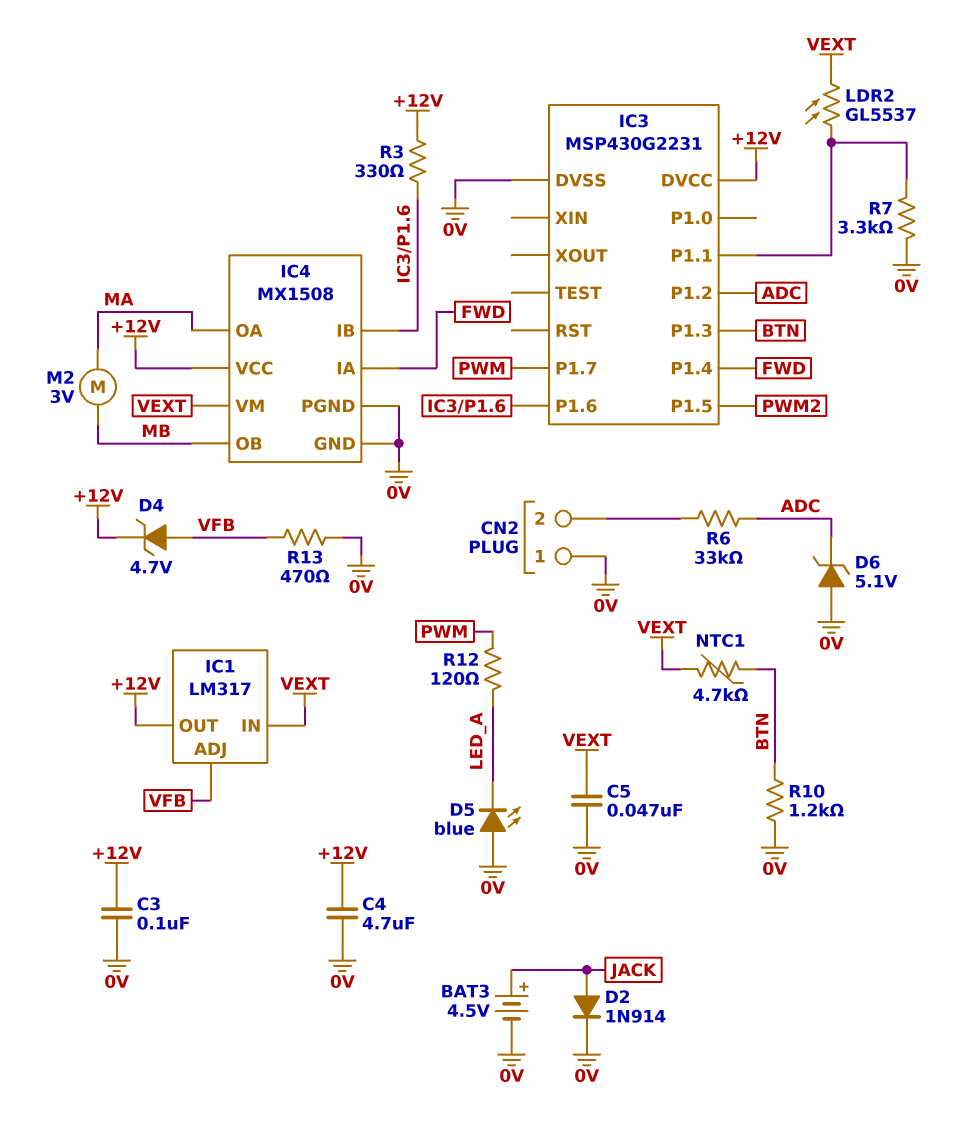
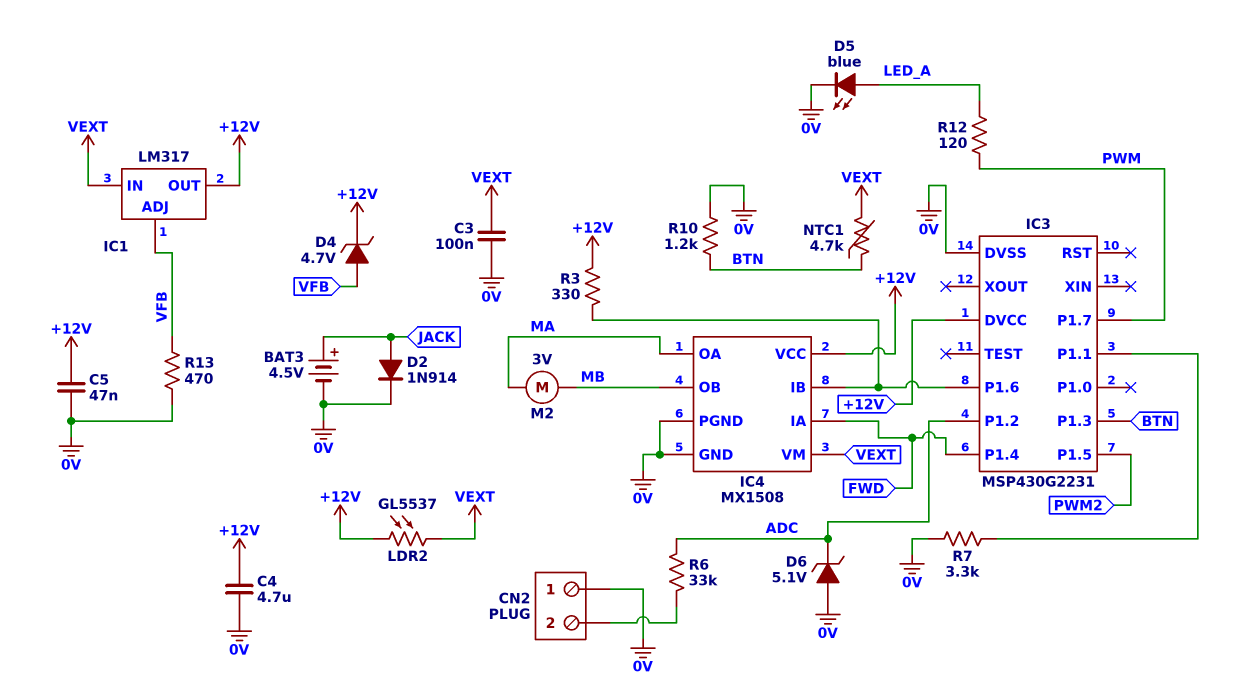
C3: 100nF (+12V, 0V) -> 100nF (0V, VEXT)
C5: 47nF (0V, VEXT) -> 47nF (+12V, 0V)
D5: LED blue (A 0V, K LED_A) -> LED blue (A LED_A, K 0V)
LDR2: GL5537 (IC3/P1.1, VEXT) -> GL5537 (+12V, VEXT)

